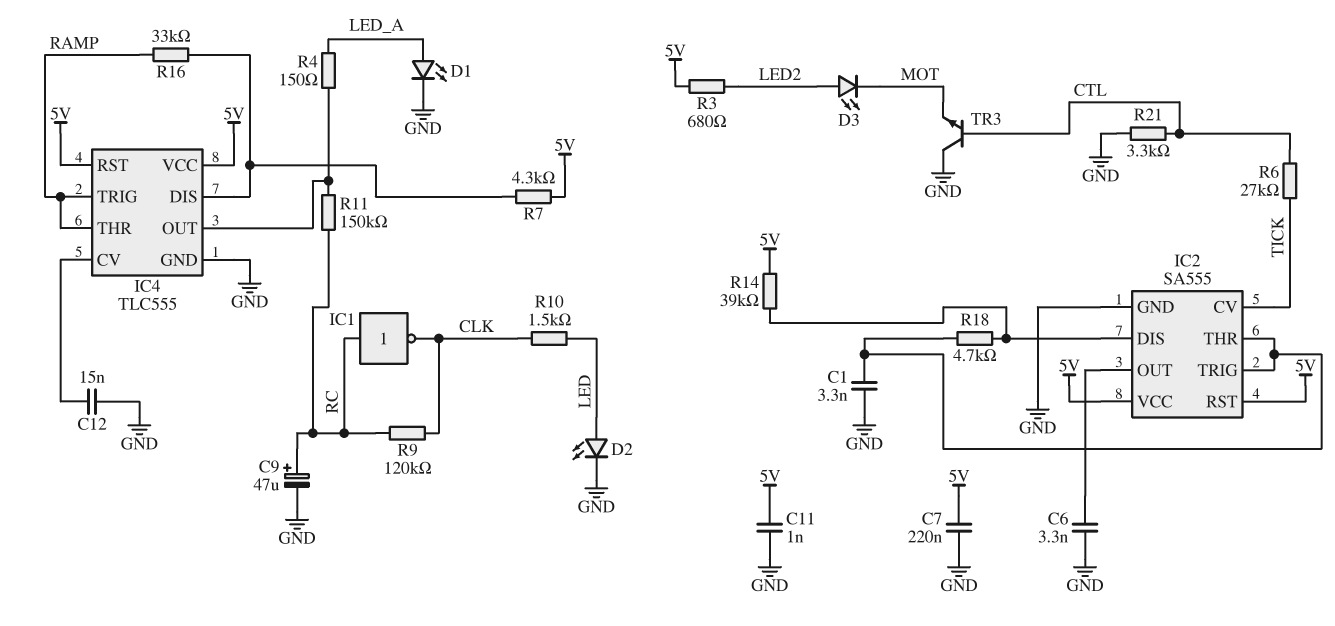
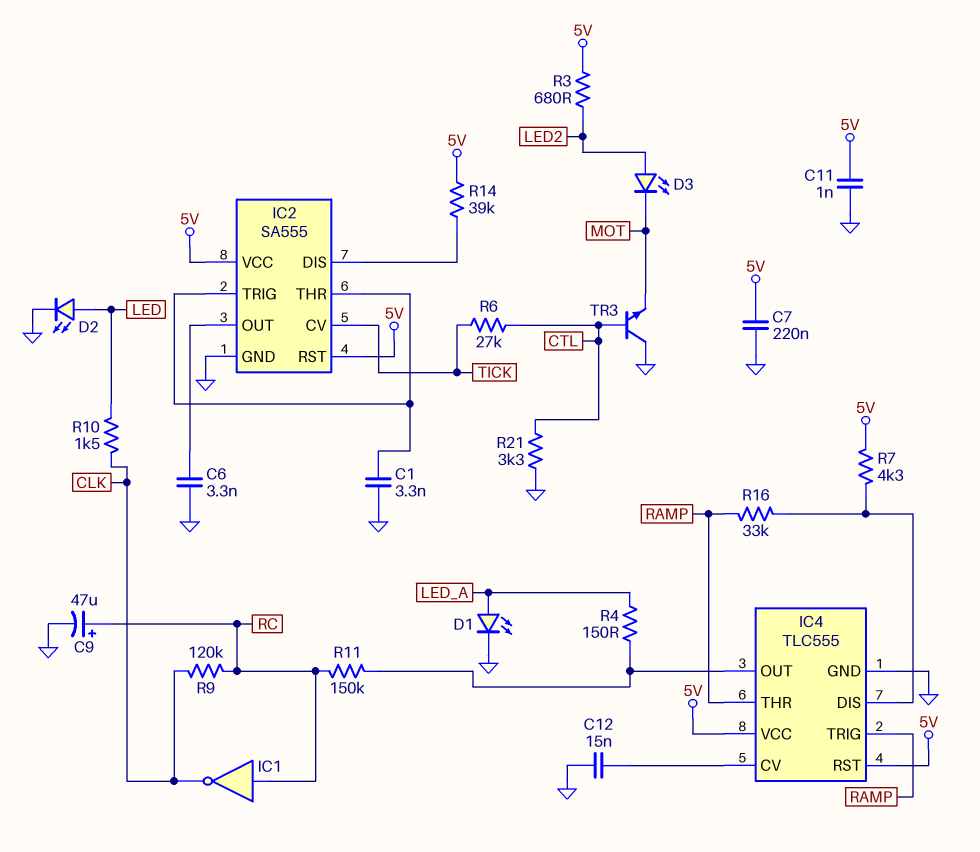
R18: 4.7k (IC2/DIS, IC2/THR) -> none

